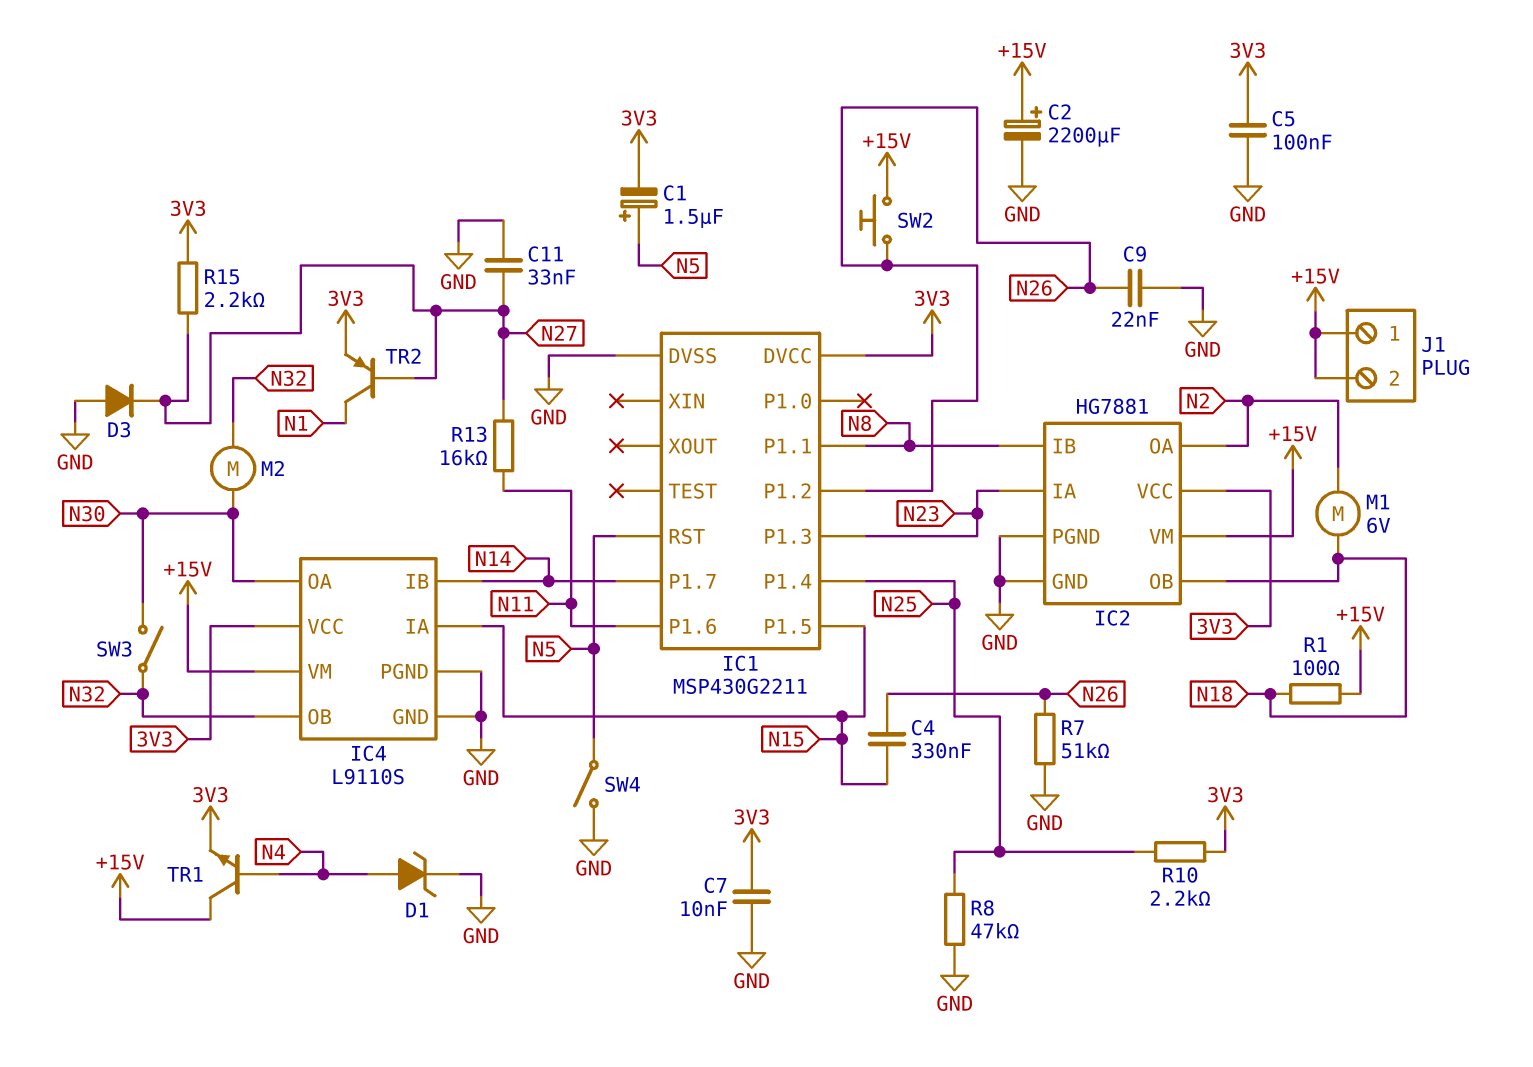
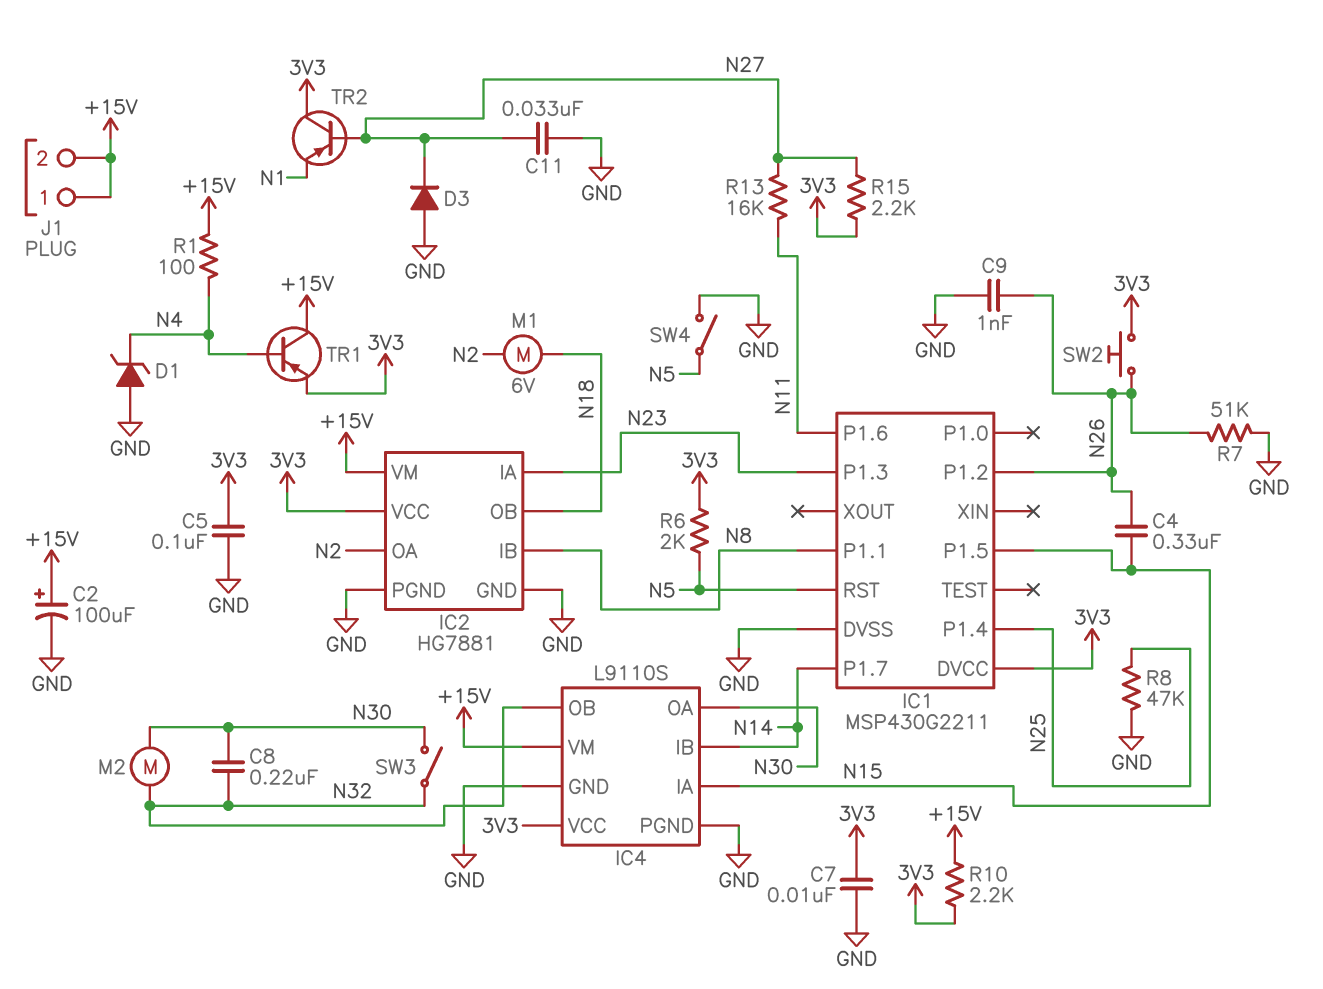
C1: 1.5uF (plus N5, minus 3V3) -> none
C2: 2200uF (plus +15V, minus GND) -> 100uF (plus +15V, minus GND)
C8: none -> 220nF (N30, N32)
C9: 22nF (GND, N26) -> 1nF (GND, N26)
D1: zener (A N4, K GND) -> zener (A GND, K N4)
R1: 100 (+15V, N18) -> 100 (+15V, N4)
R6: none -> 2k (3V3, N5)
R10: 2.2k (3V3, N25) -> 2.2k (+15V, 3V3)
SW2: button (+15V, N26) -> button (3V3, N26)
TR1: NPN (B N4, C +15V, E 3V3) -> PNP (B N4, C +15V, E 3V3)
TR2: PNP (B N27, C N1, E 3V3) -> PNP (B N27, C 3V3, E N1)

